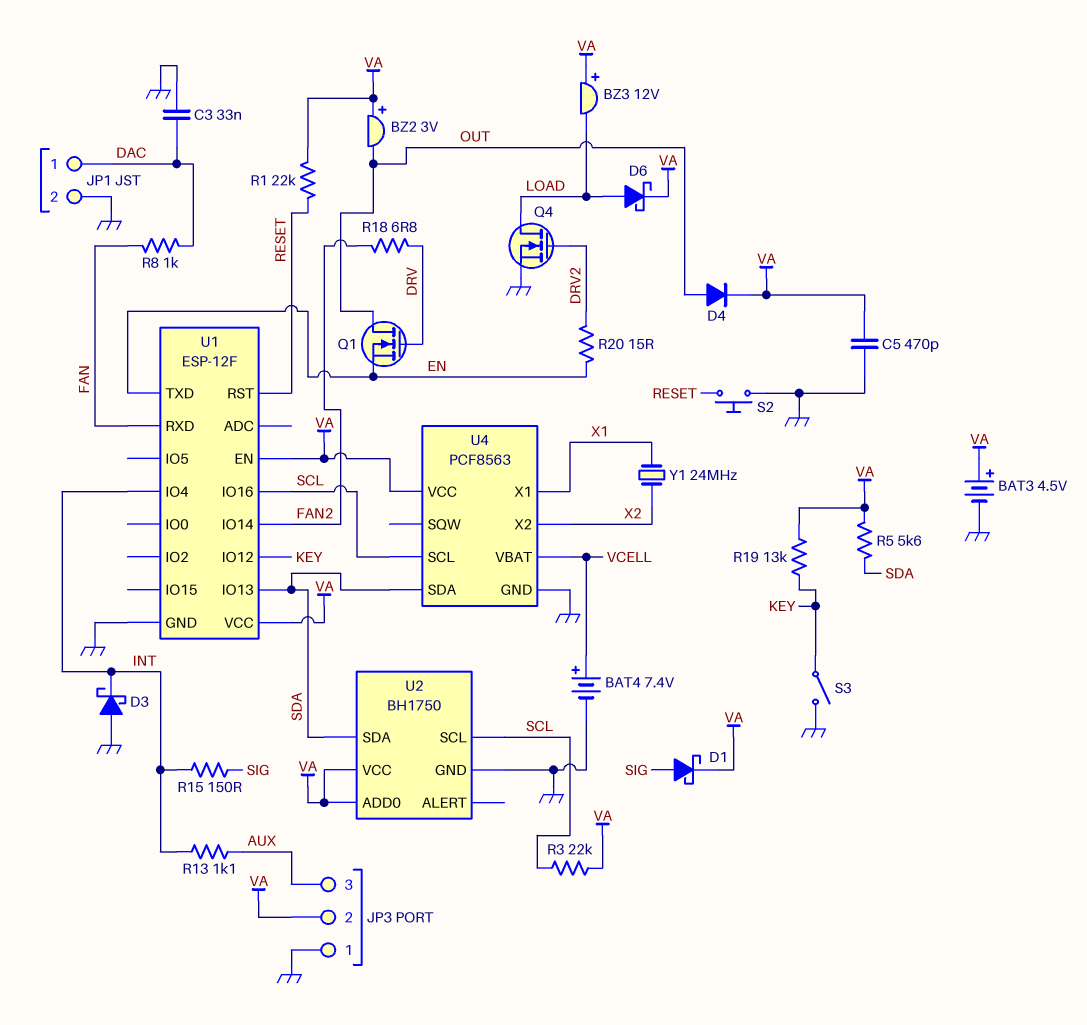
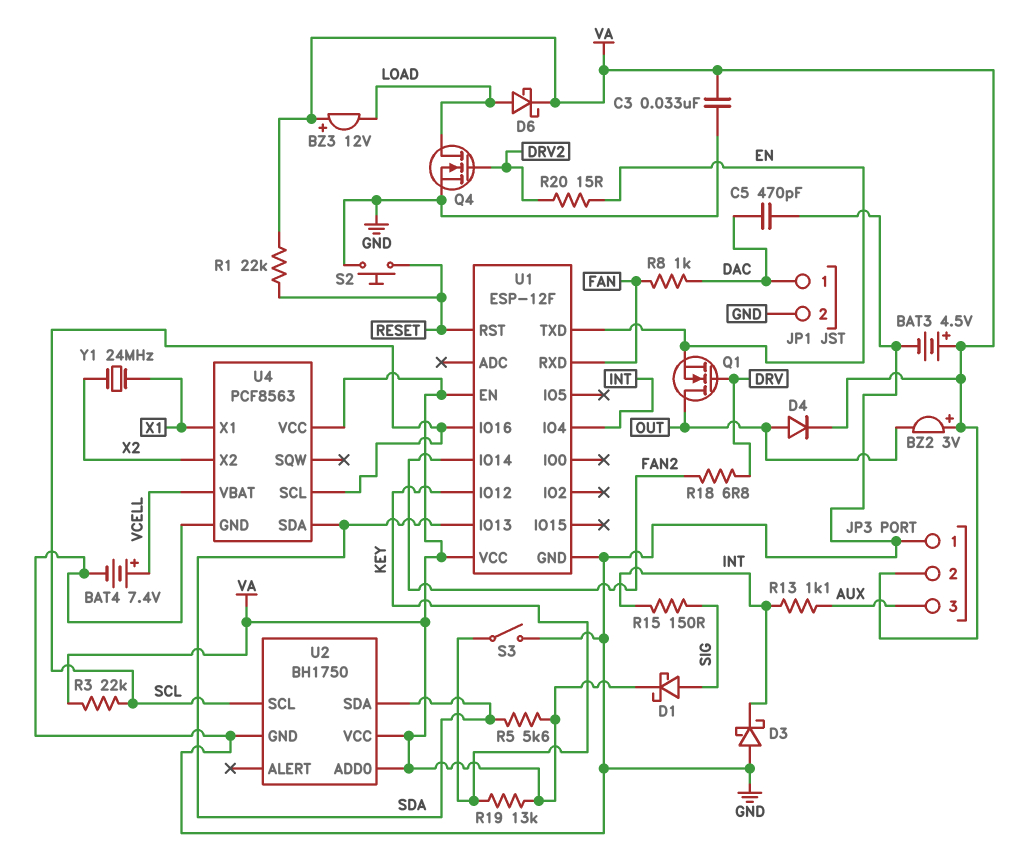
C3: 33nF (DAC, GND) -> 33nF (GND, VA)
C5: 470pF (GND, VA) -> 470pF (DAC, GND)

